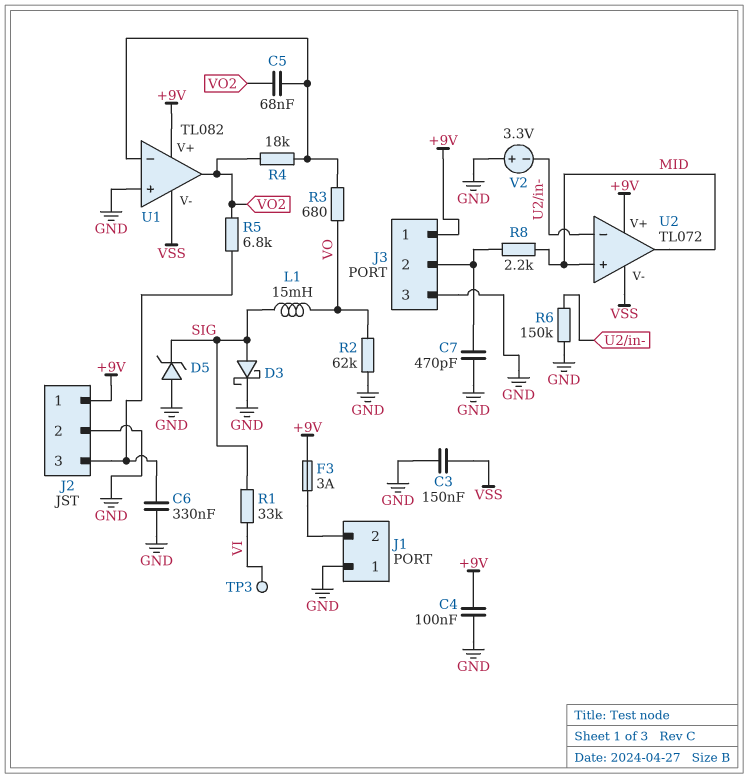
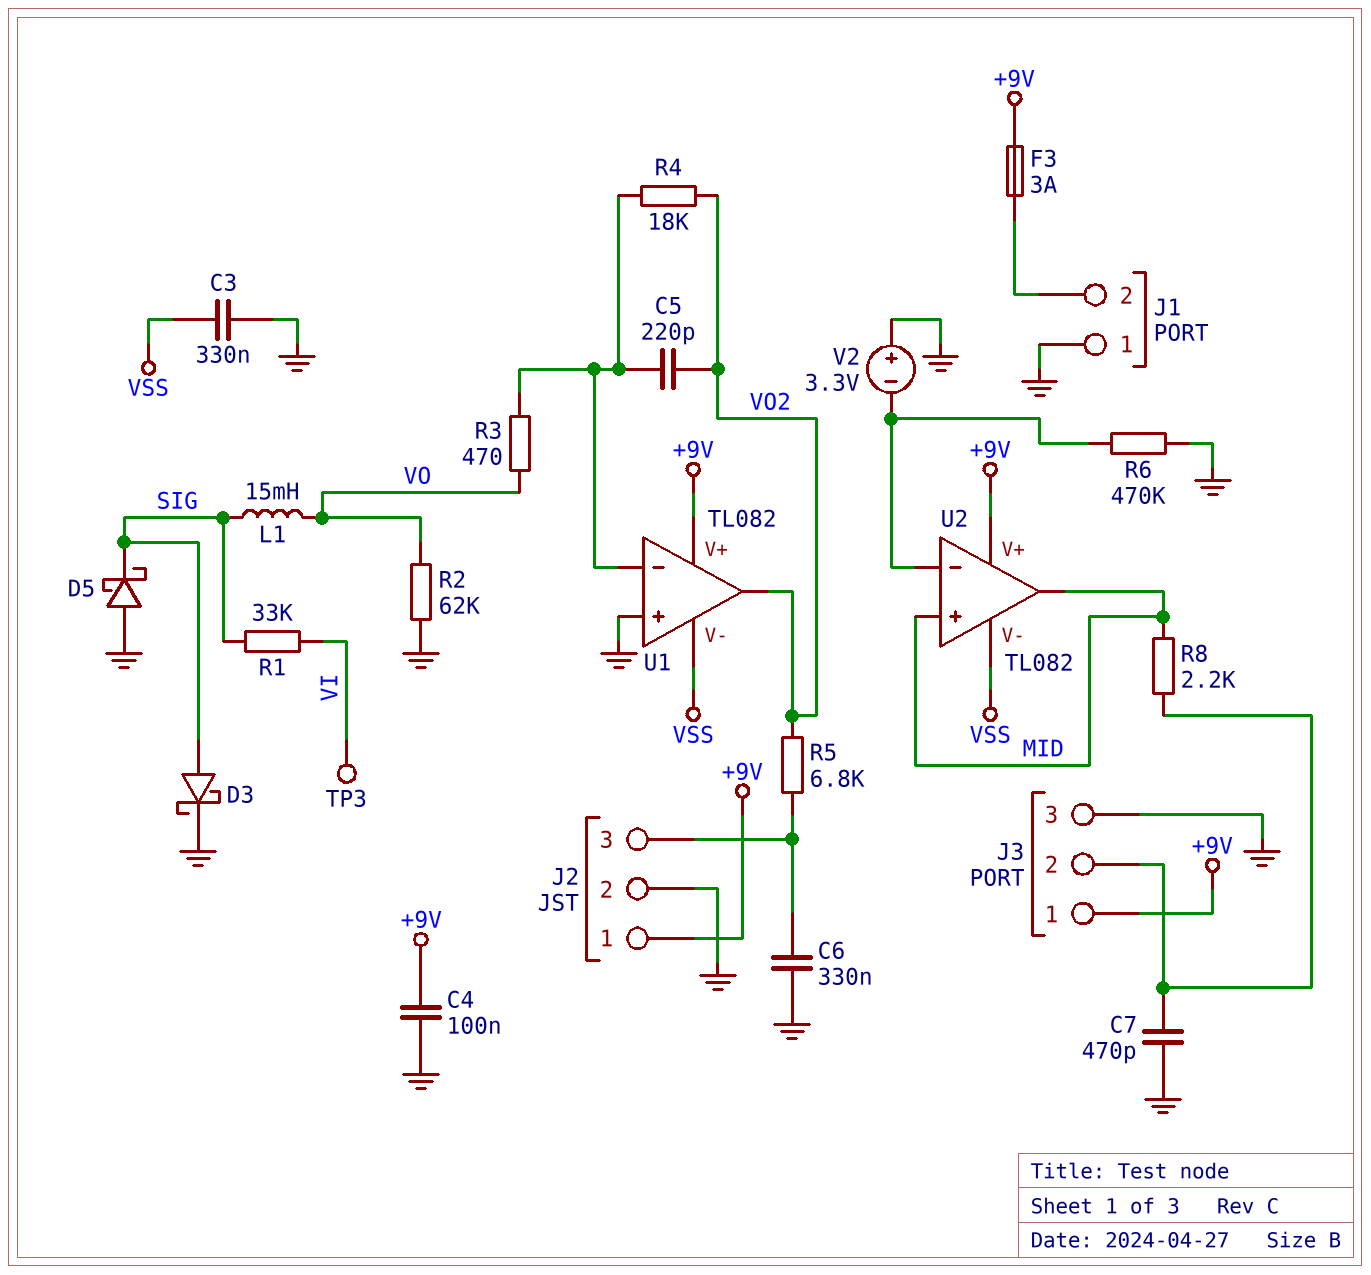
C3: 150nF (GND, VSS) -> 330nF (GND, VSS)
C5: 68nF (U1/in-, VO2) -> 220pF (U1/in-, VO2)
D5: zener (A GND, K SIG) -> schottky (A GND, K SIG)
R3: 680 (U1/in-, VO) -> 470 (U1/in-, VO)
R6: 150k (GND, U2/in-) -> 470k (GND, U2/in-)
U2: TL072 -> TL082

